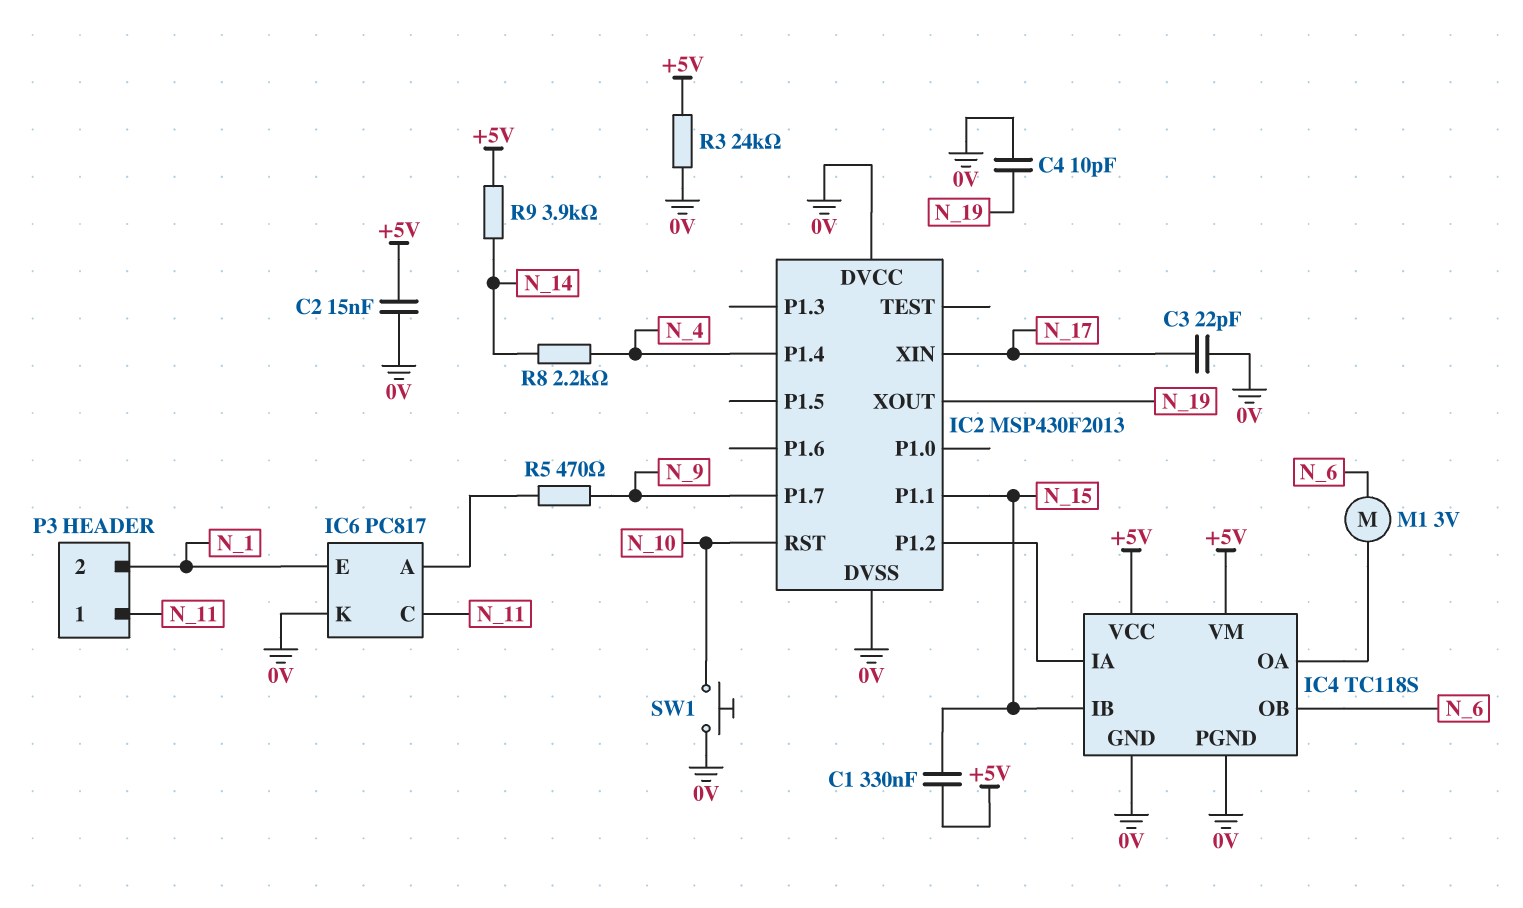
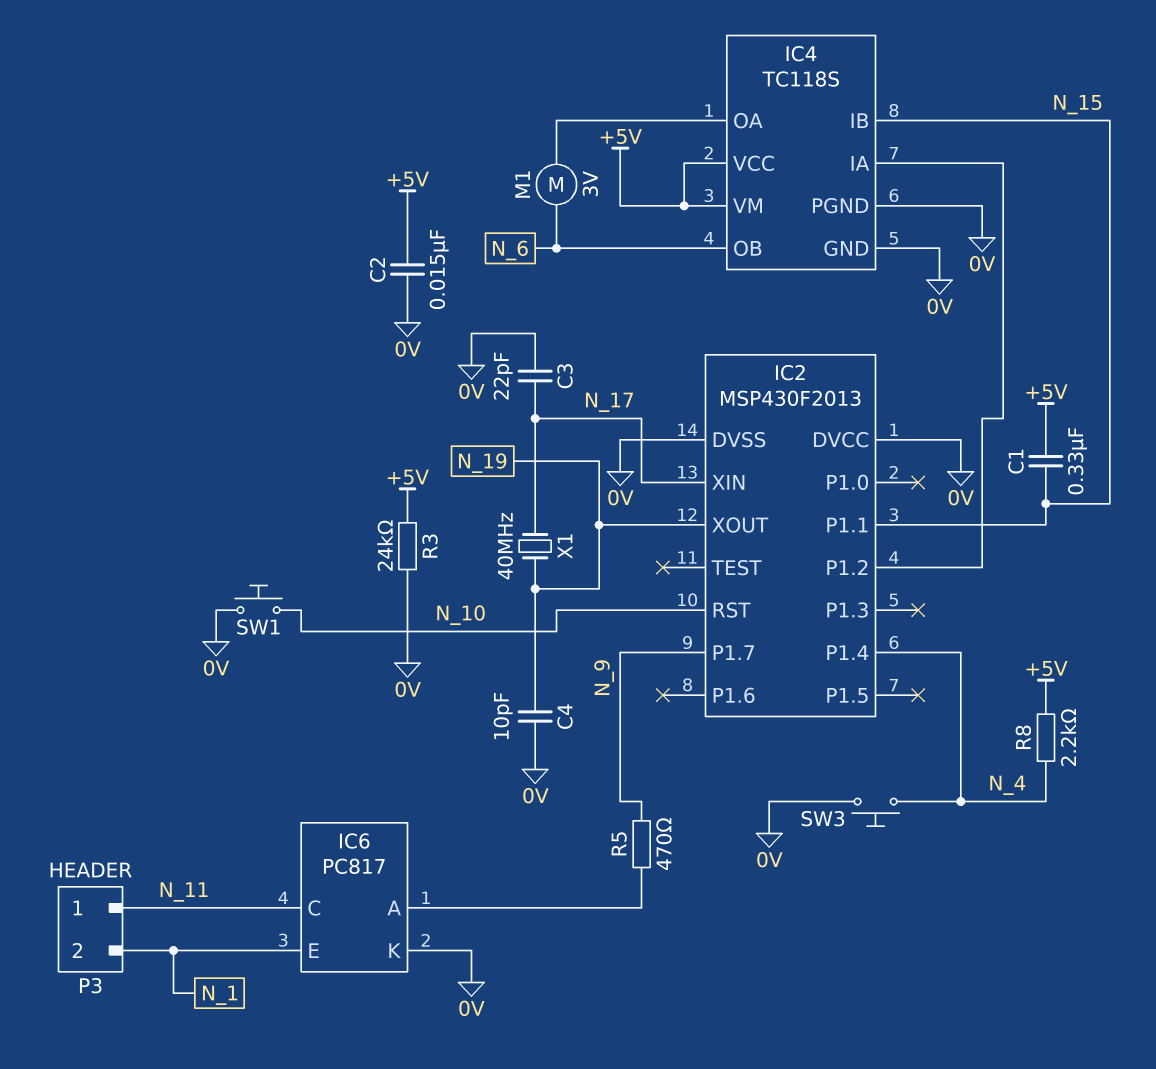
R8: 2.2k (N_4, N_14) -> 2.2k (+5V, N_4)
R9: 3.9k (+5V, N_14) -> none
SW3: none -> button (0V, N_4)
X1: none -> 40MHz (N_17, N_19)

